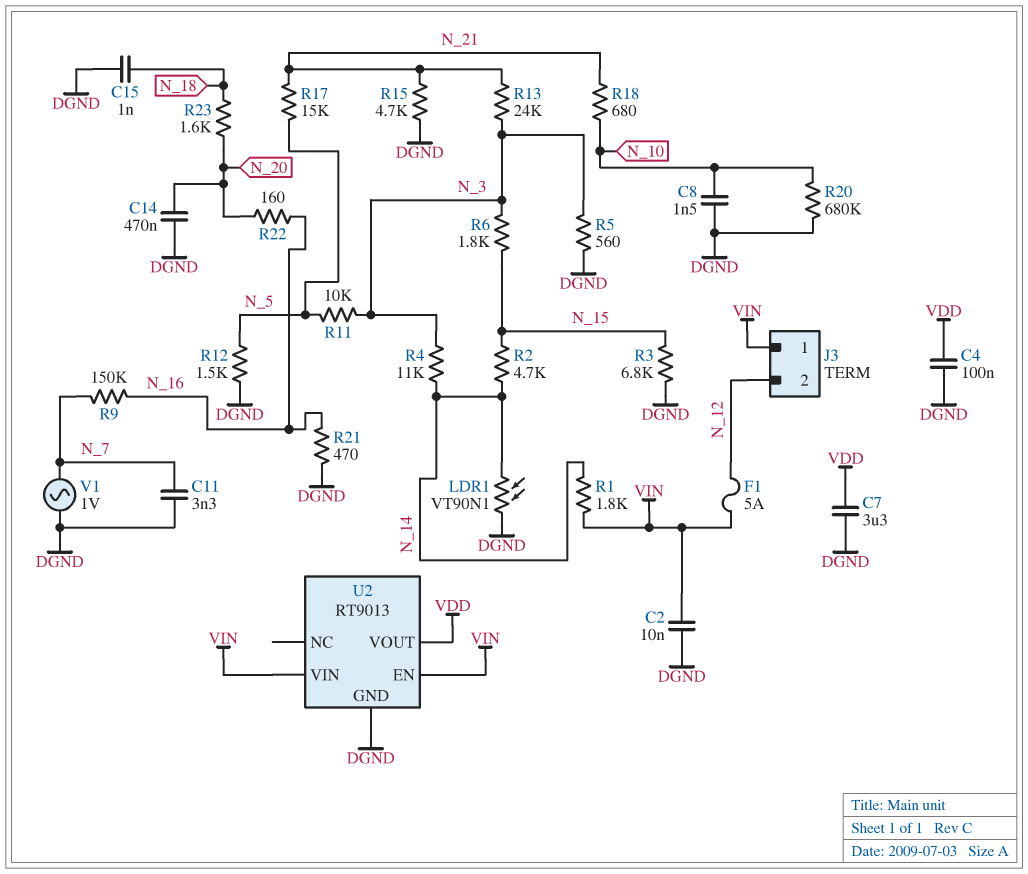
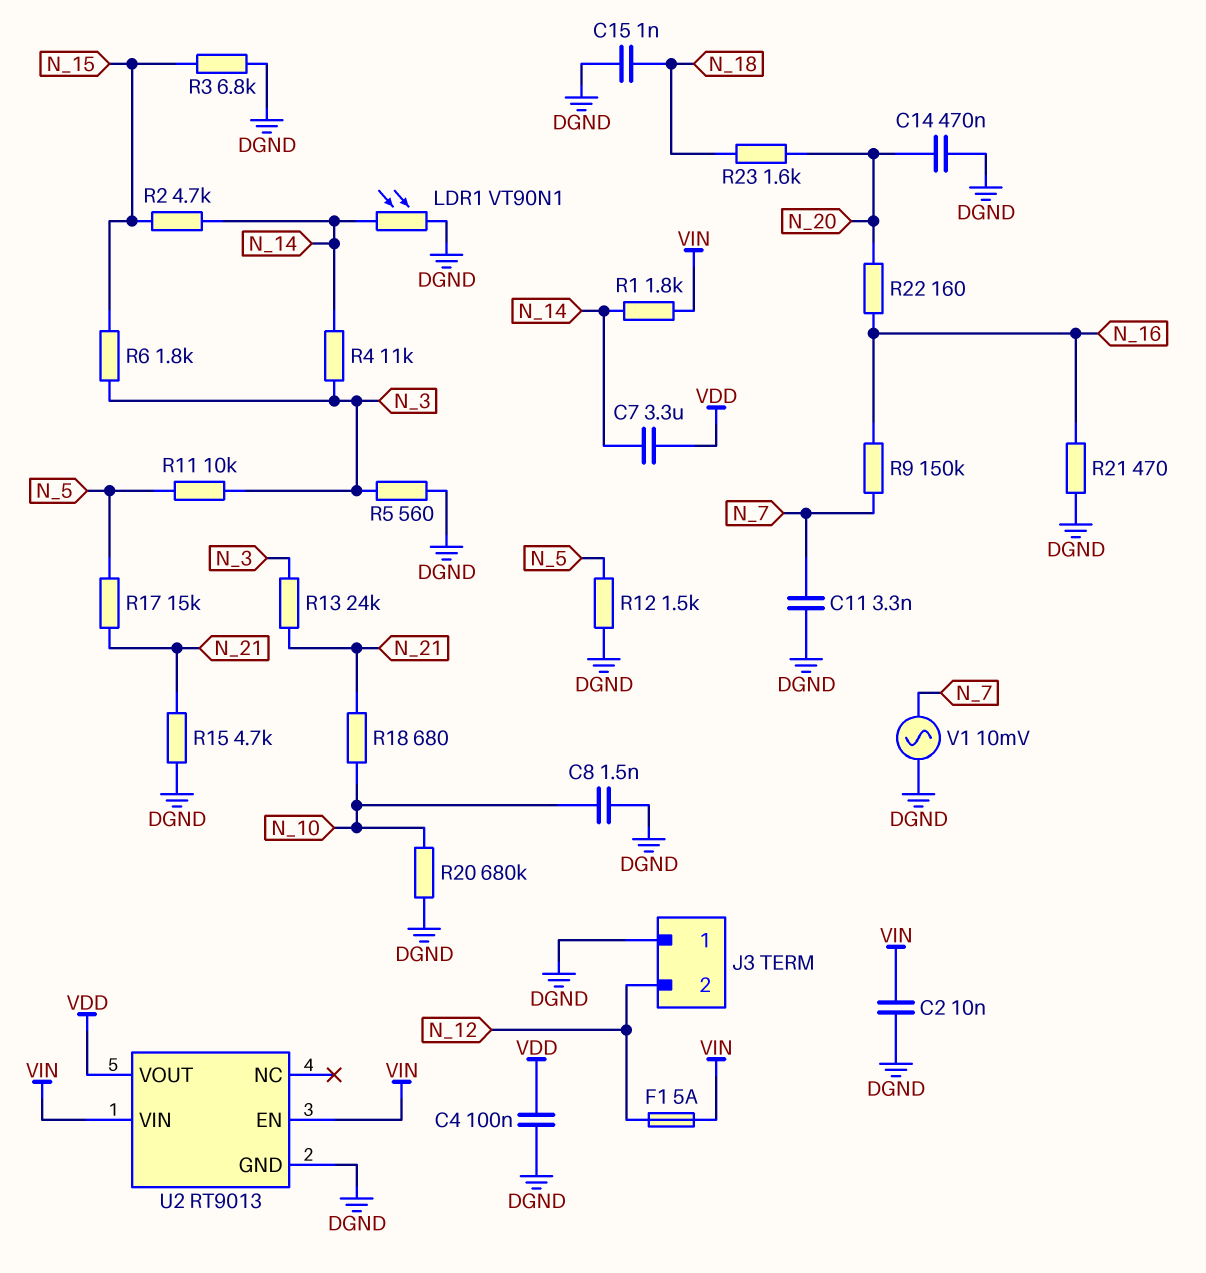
C7: 3.3uF (DGND, VDD) -> 3.3uF (N_14, VDD)
J3 pin 1: VIN -> DGND
V1: AC 1V (DGND, N_7) -> AC 10mV (DGND, N_7)

